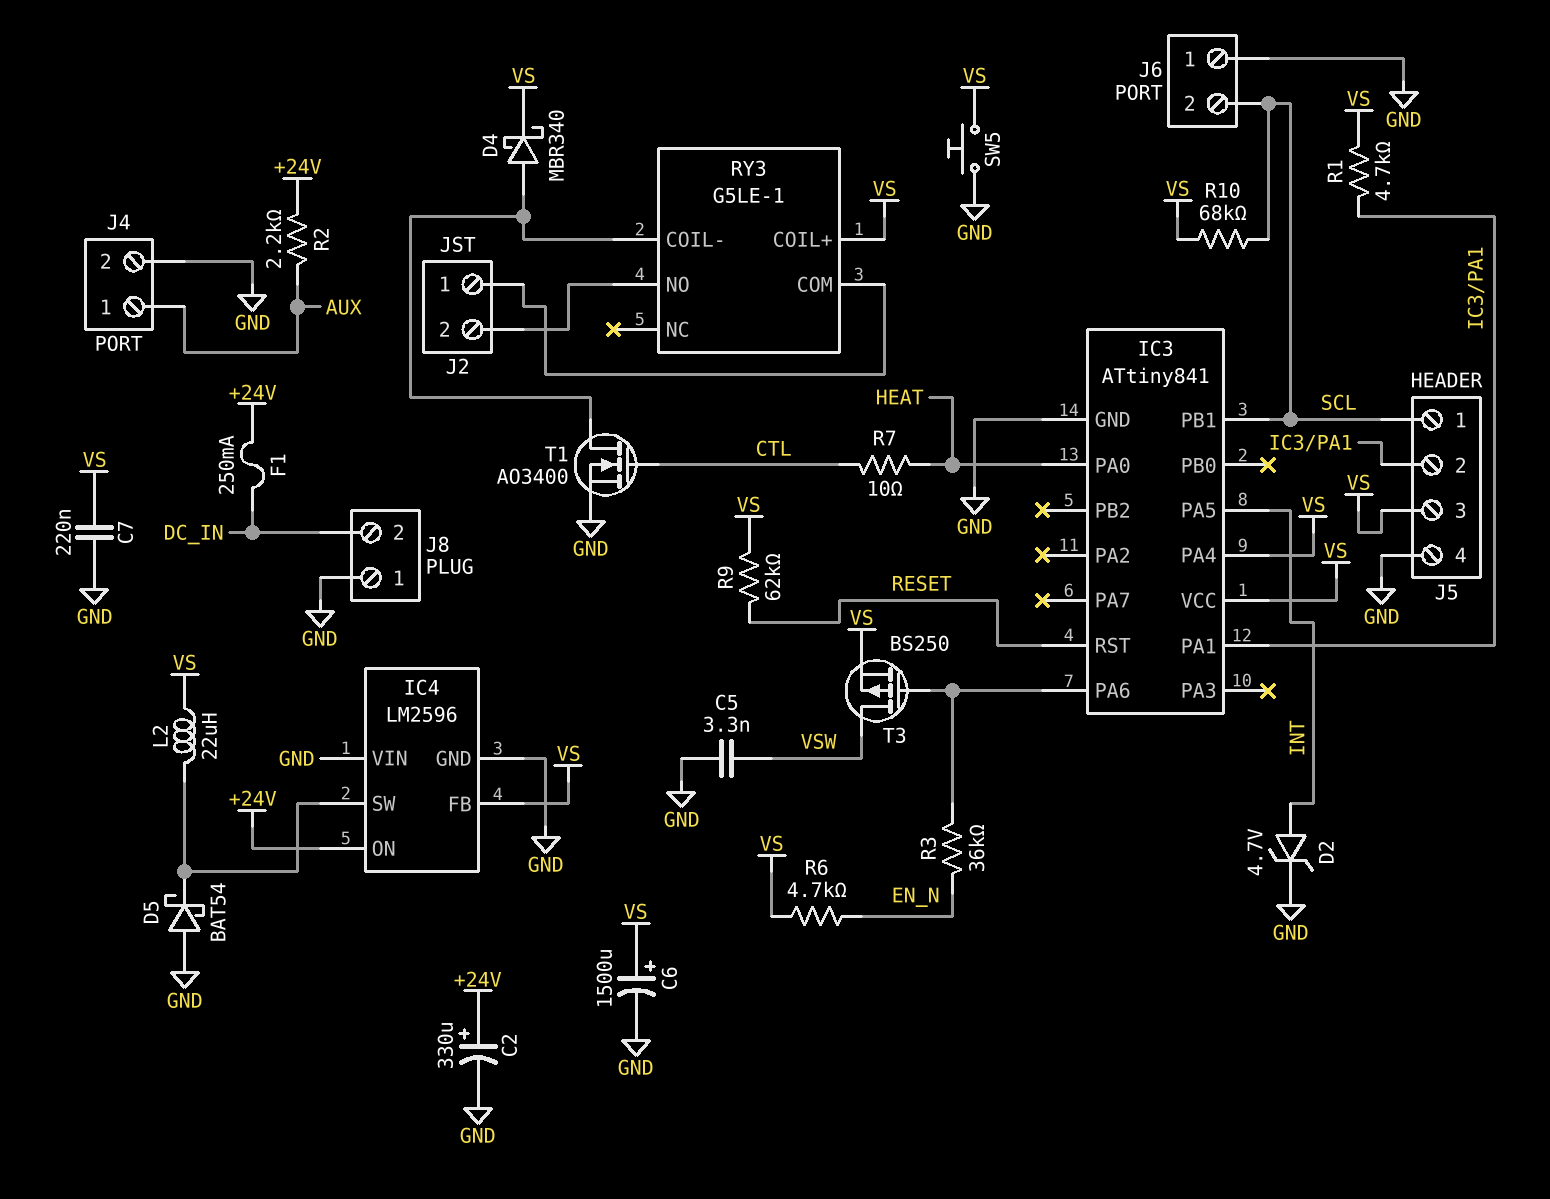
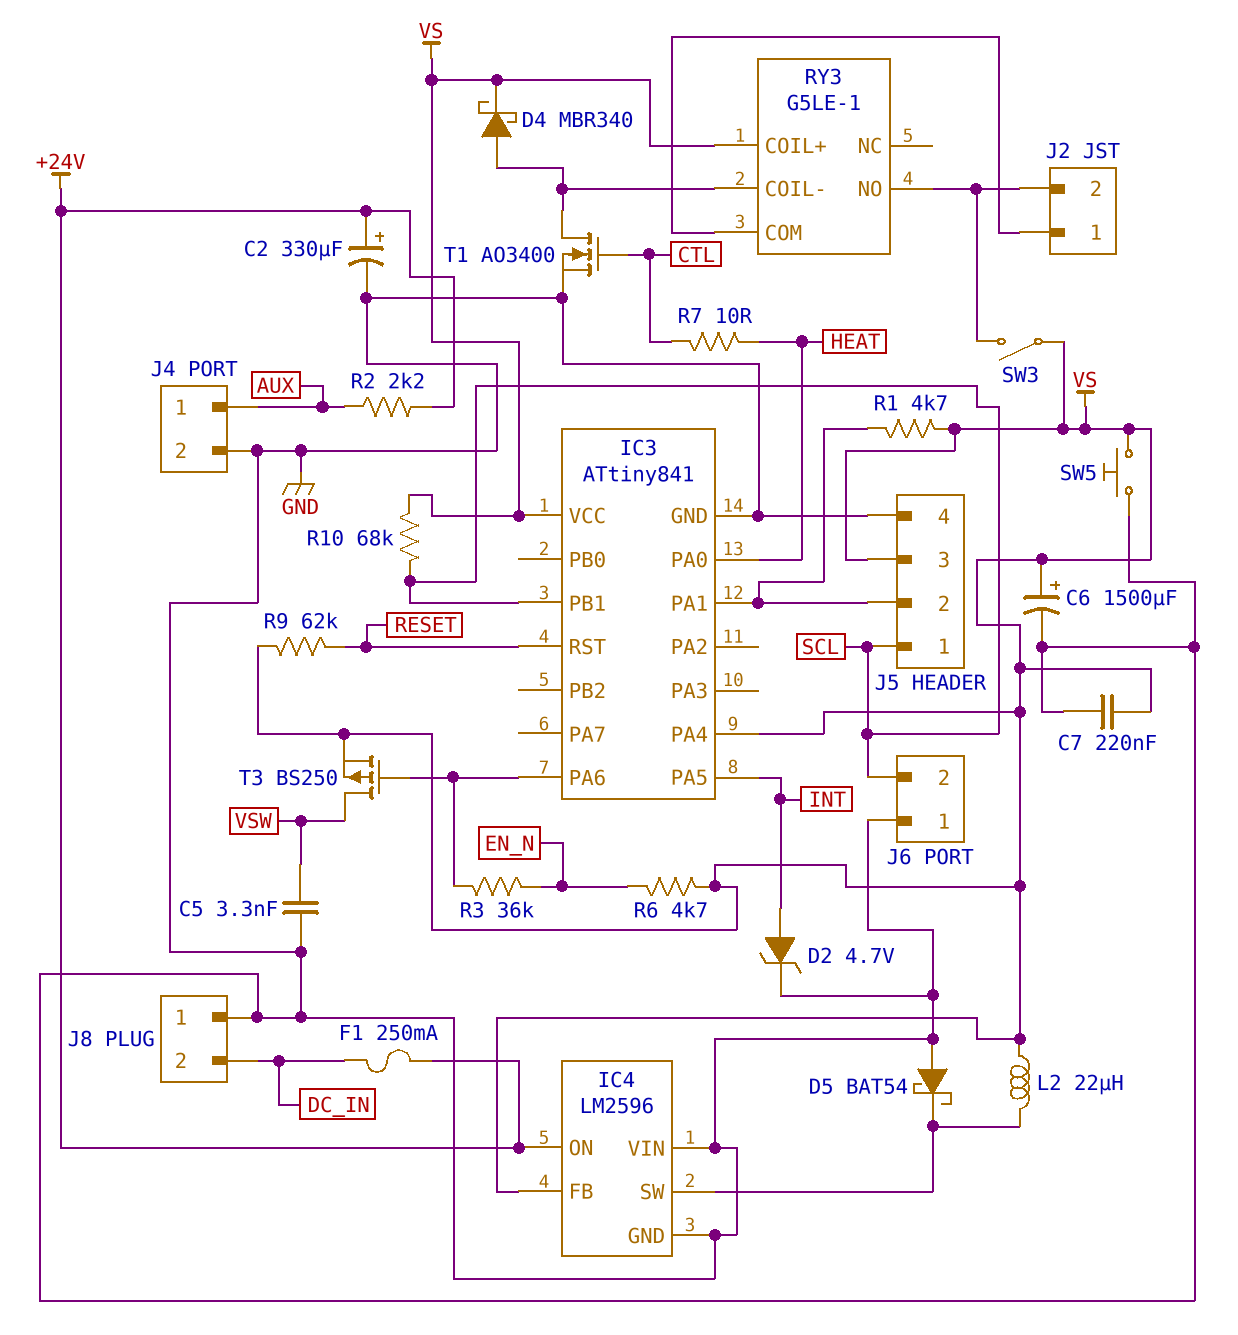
SW3: none -> switch (J2/2, VS)

